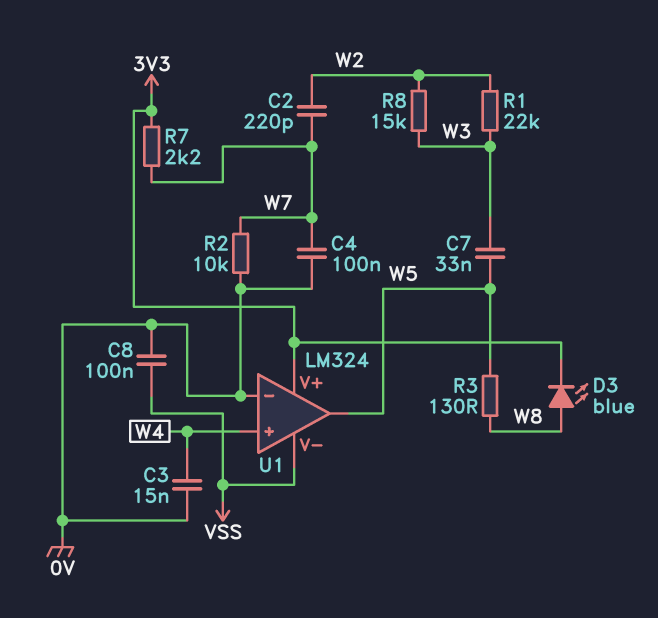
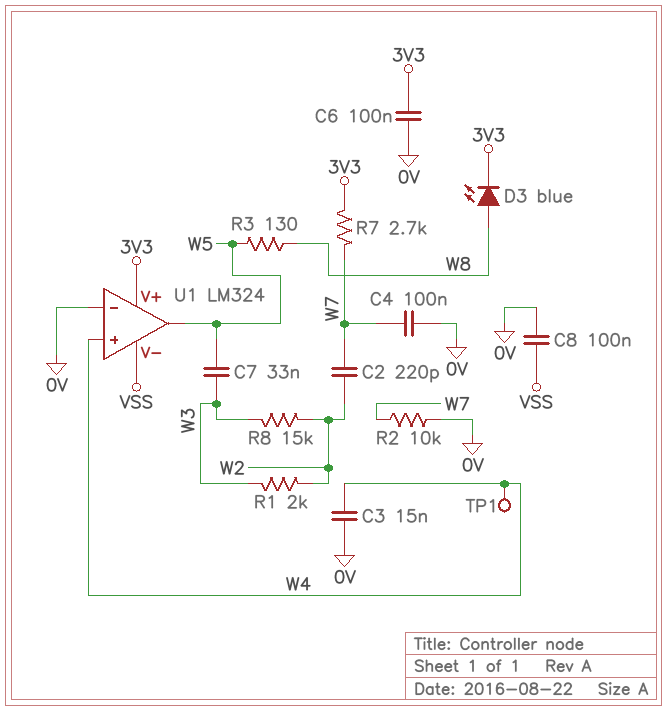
C6: none -> 100nF (0V, 3V3)
R1: 22k (W2, W3) -> 2k (W2, W3)
R7: 2.2k (3V3, W7) -> 2.7k (3V3, W7)
TP1: none -> test point (W4)

